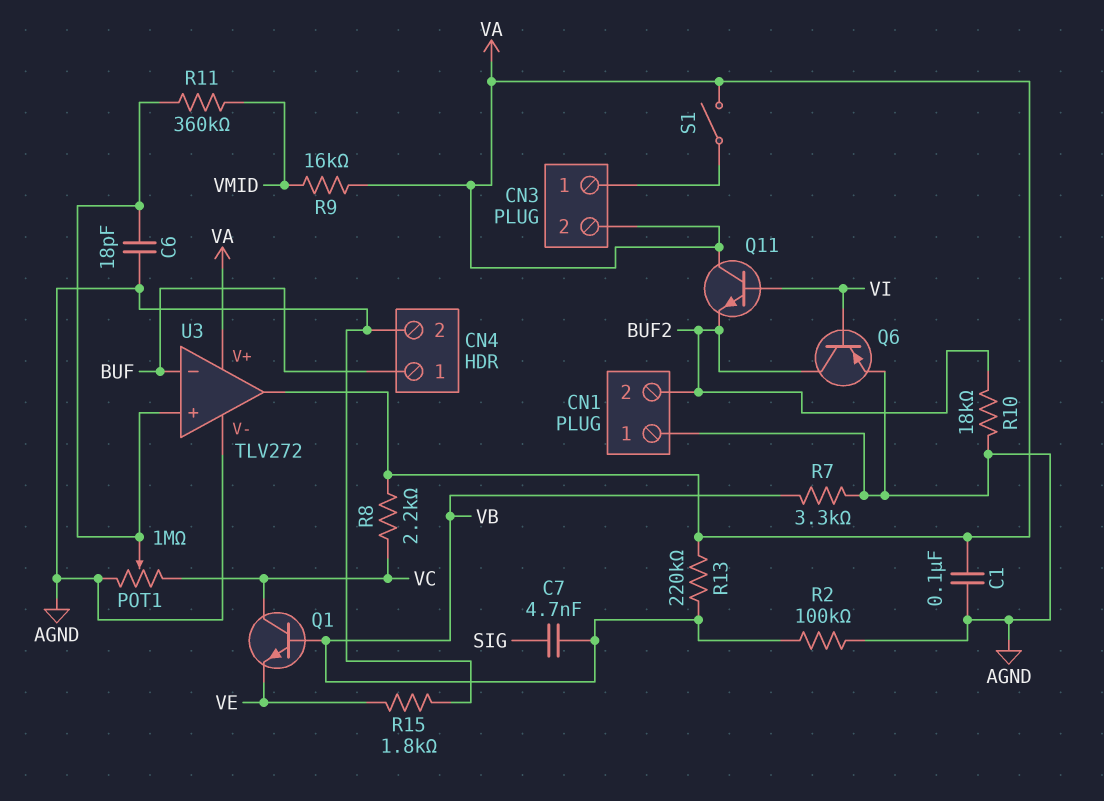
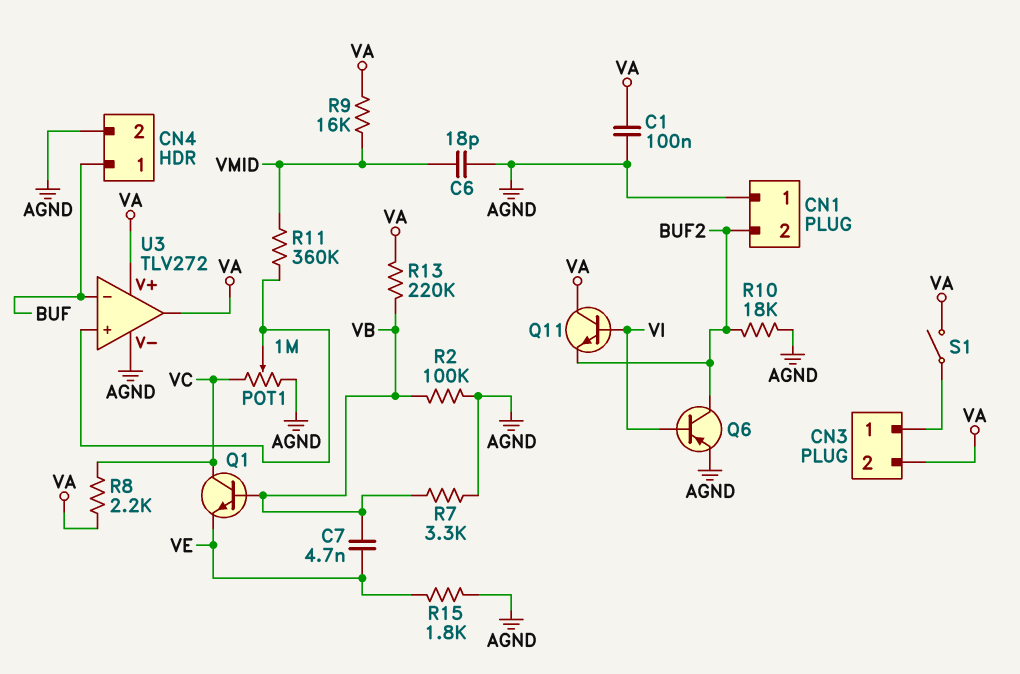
C6: 18pF (AGND, U3/in+) -> 18pF (AGND, VMID)
C7: 4.7nF (SIG, VB) -> 4.7nF (VB, VE)

